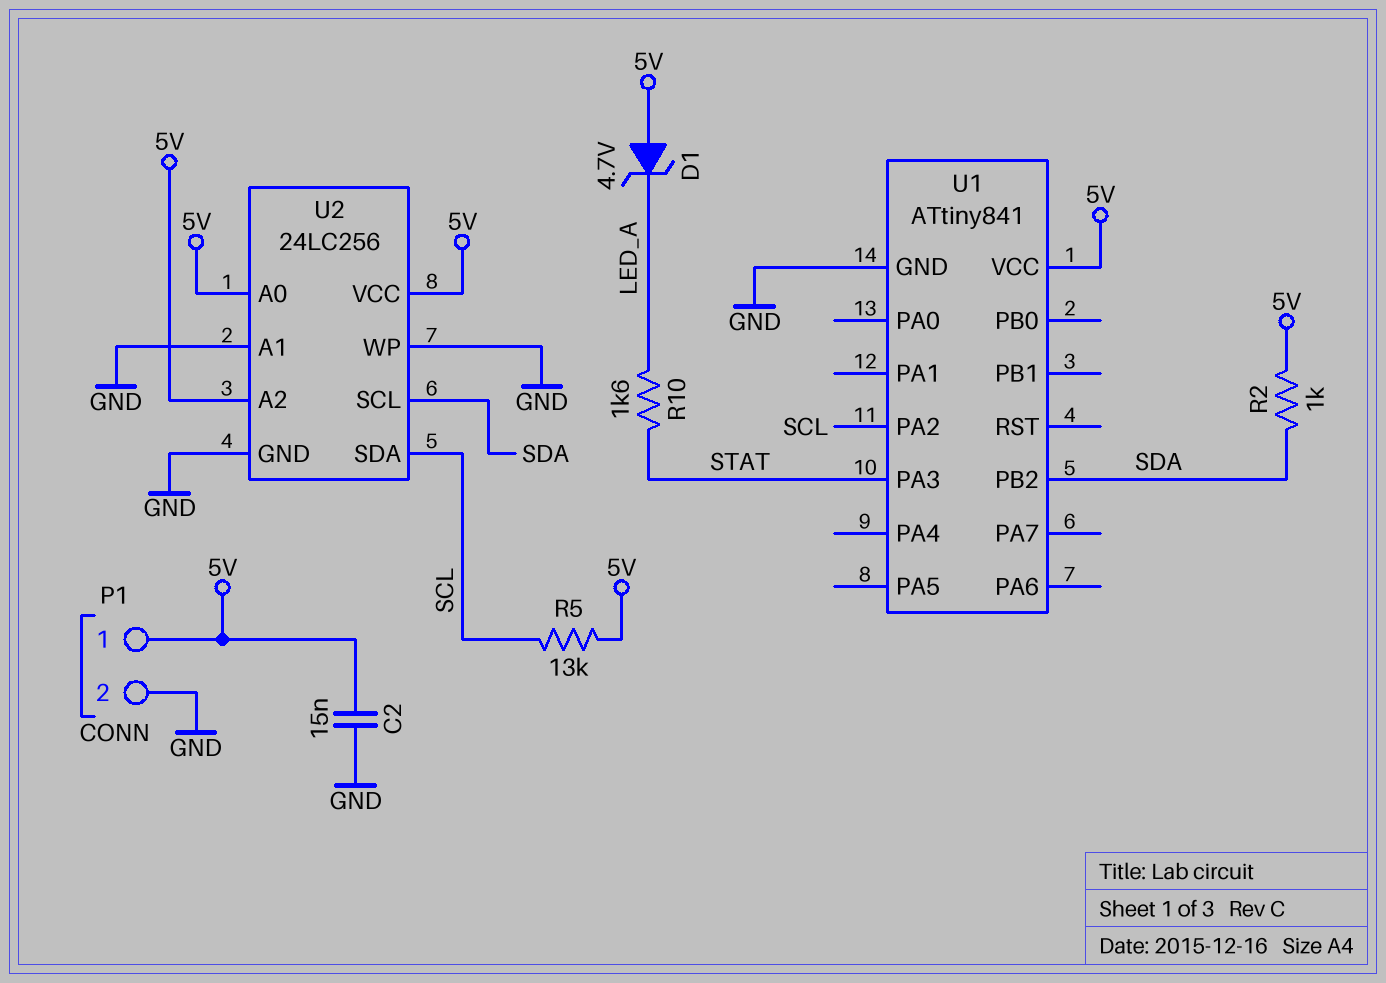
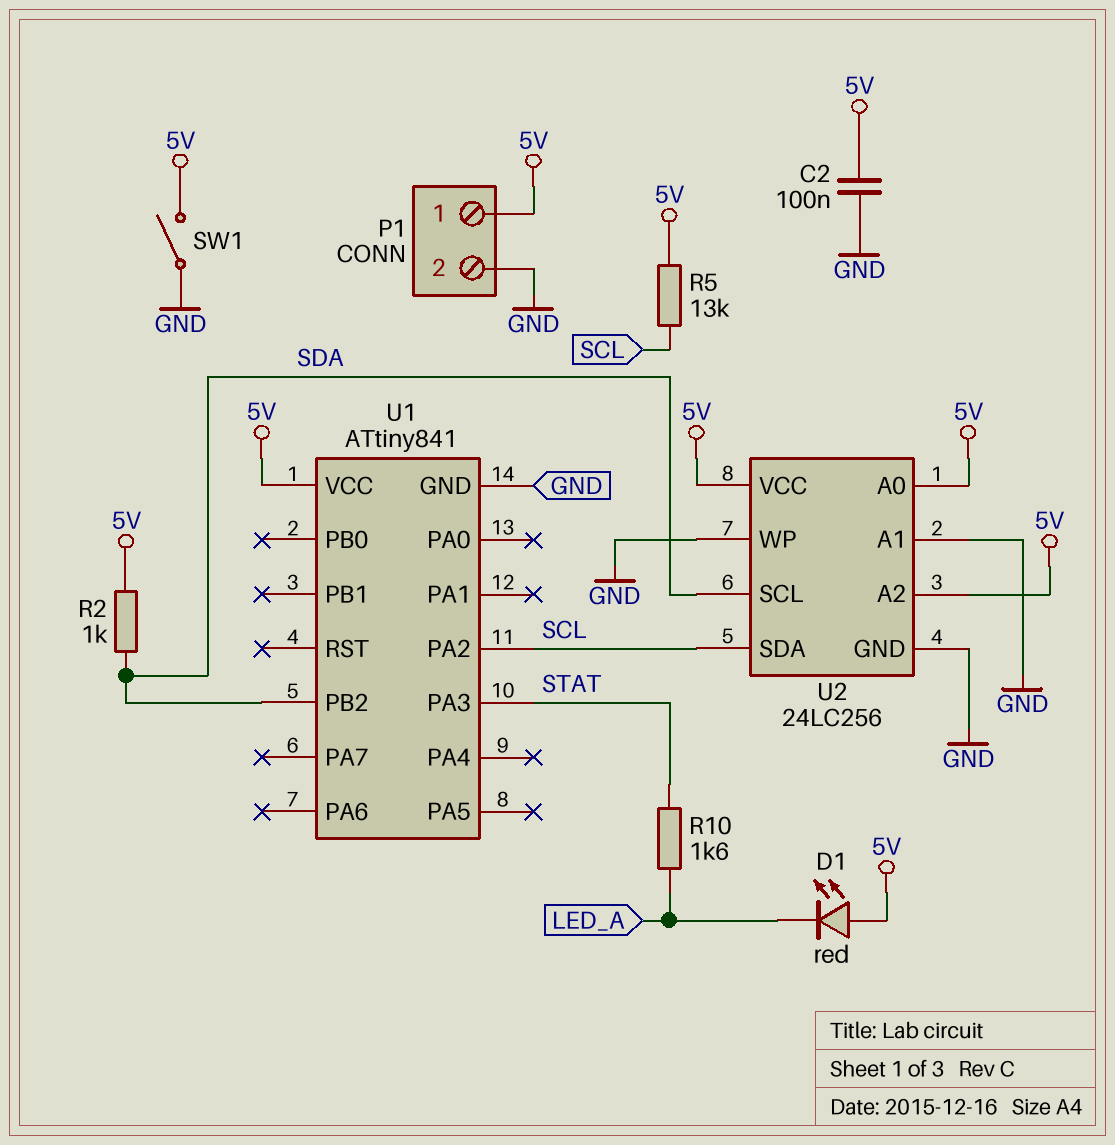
C2: 15nF (5V, GND) -> 100nF (5V, GND)
D1: zener 4.7V (A 5V, K LED_A) -> LED red (A 5V, K LED_A)
SW1: none -> switch (5V, GND)

